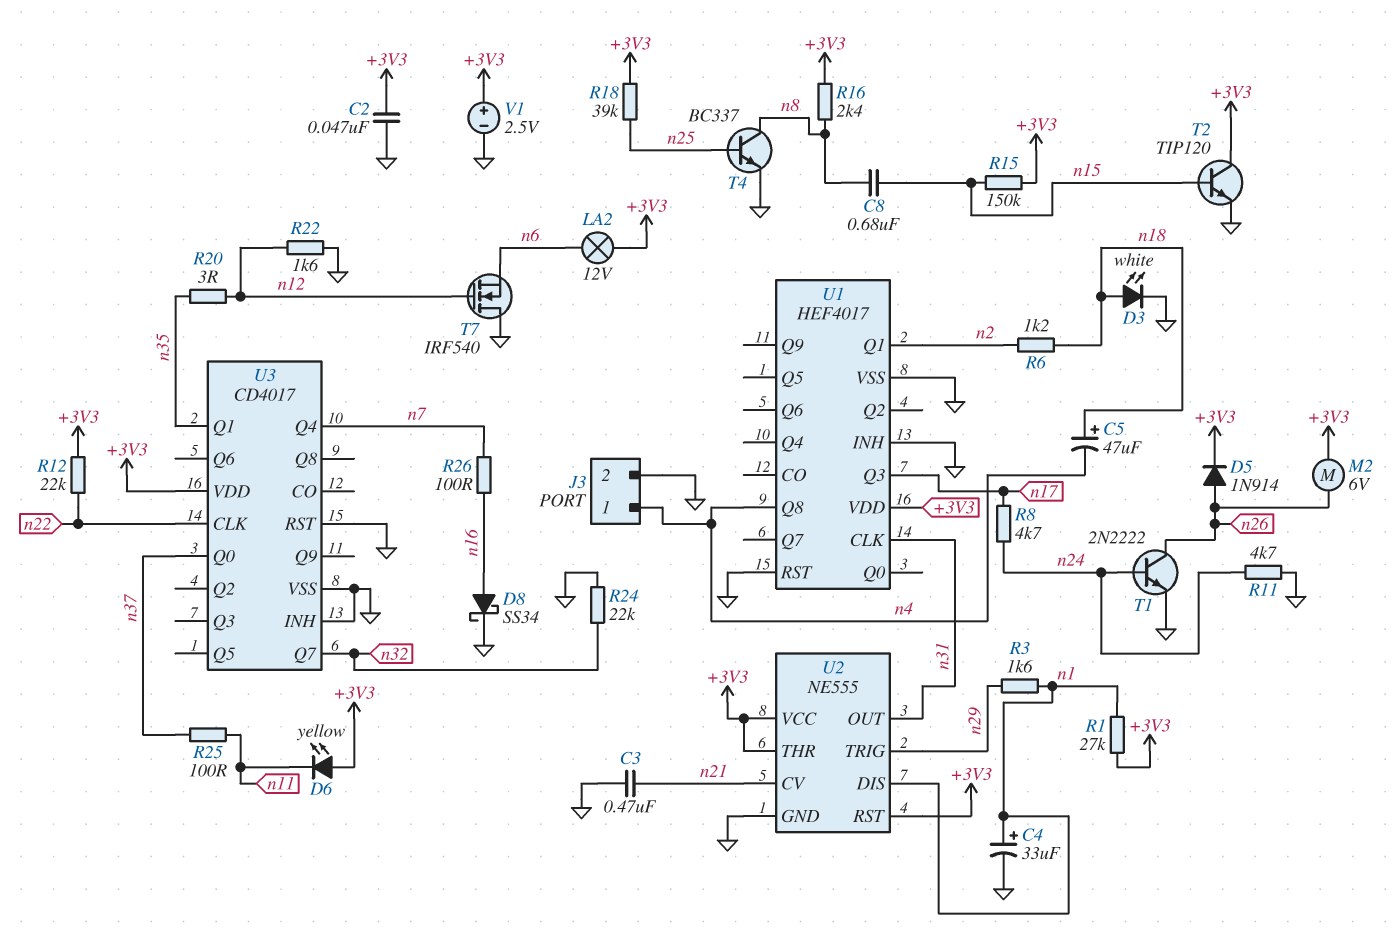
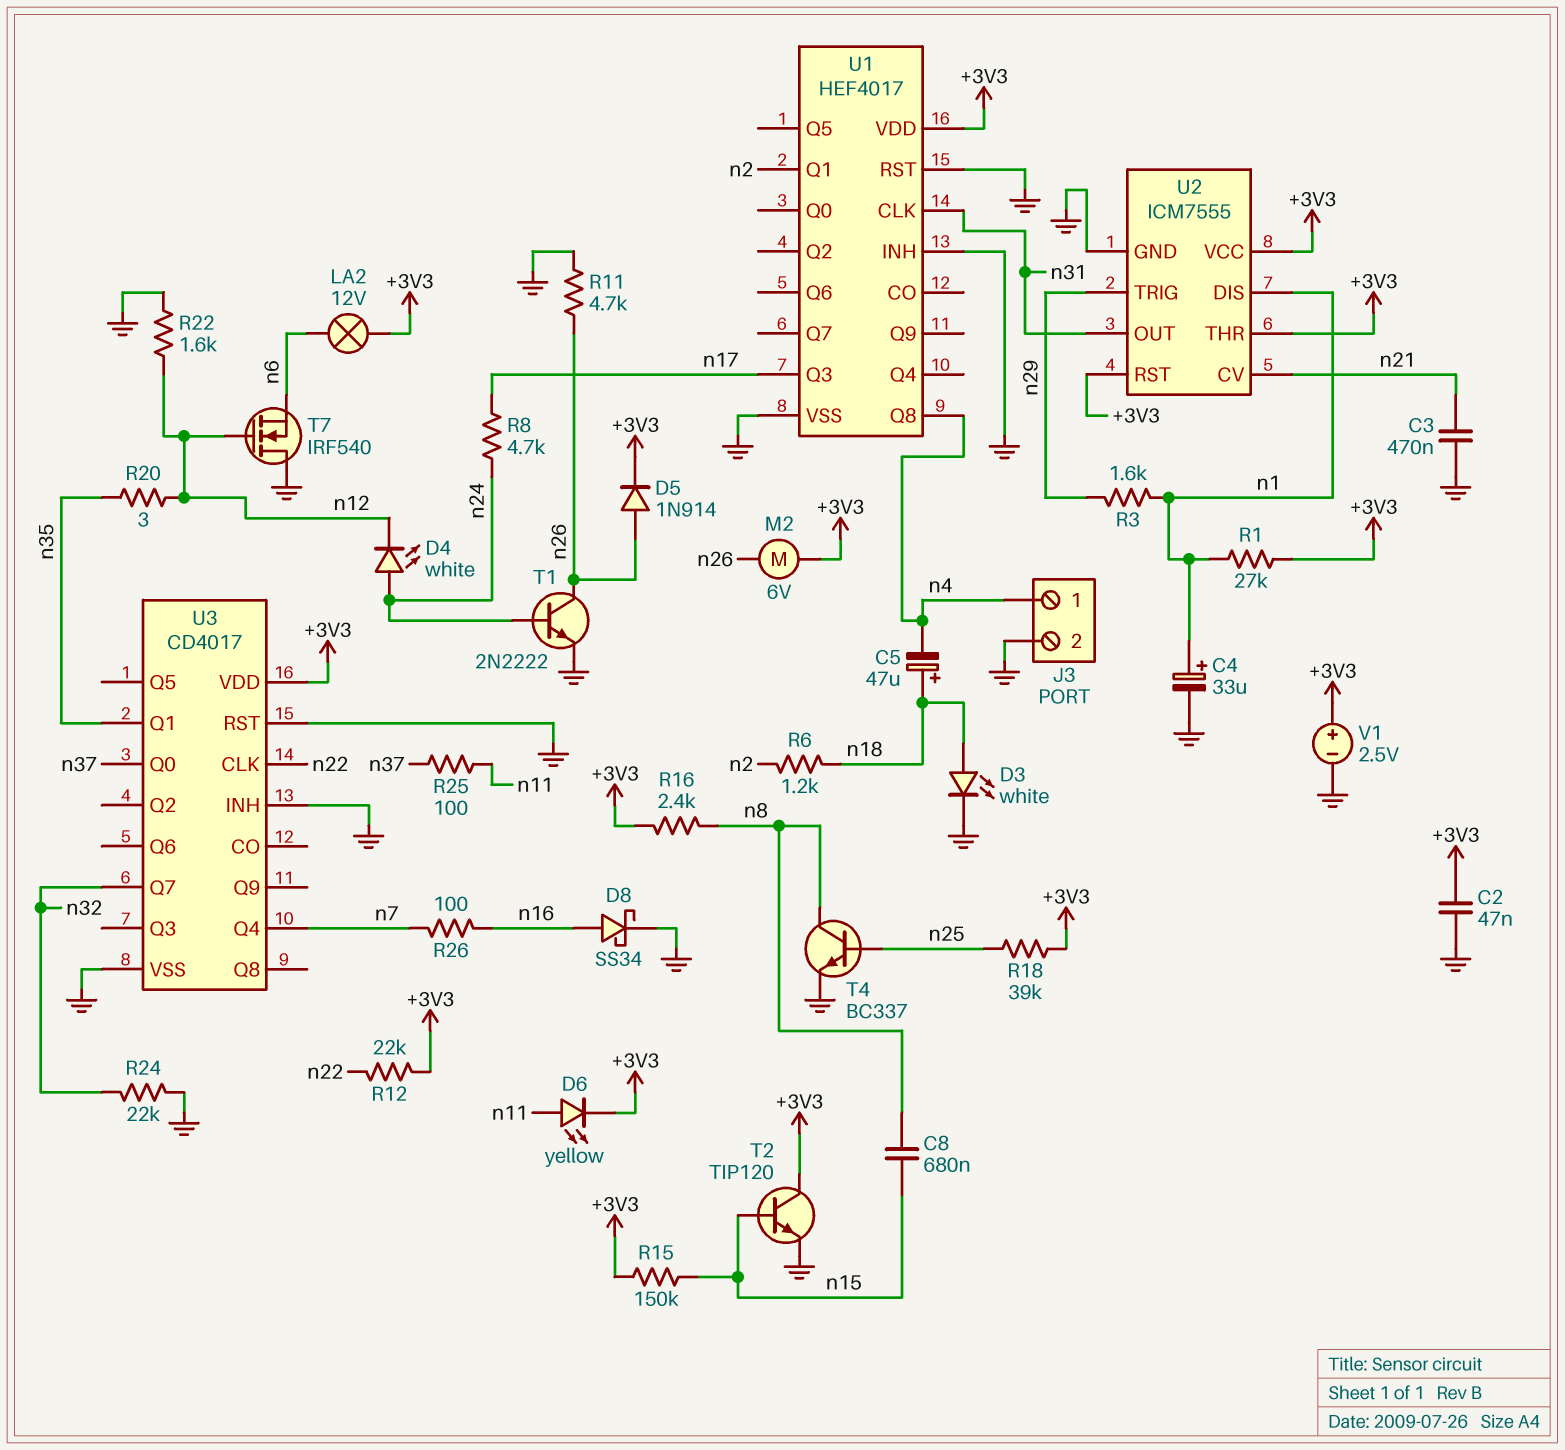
D4: none -> LED white (A n24, K n12)
D6: LED yellow (A +3V3, K n11) -> LED yellow (A n11, K +3V3)
R11: 4.7k (GND, n24) -> 4.7k (GND, n26)
U2: NE555 -> ICM7555

